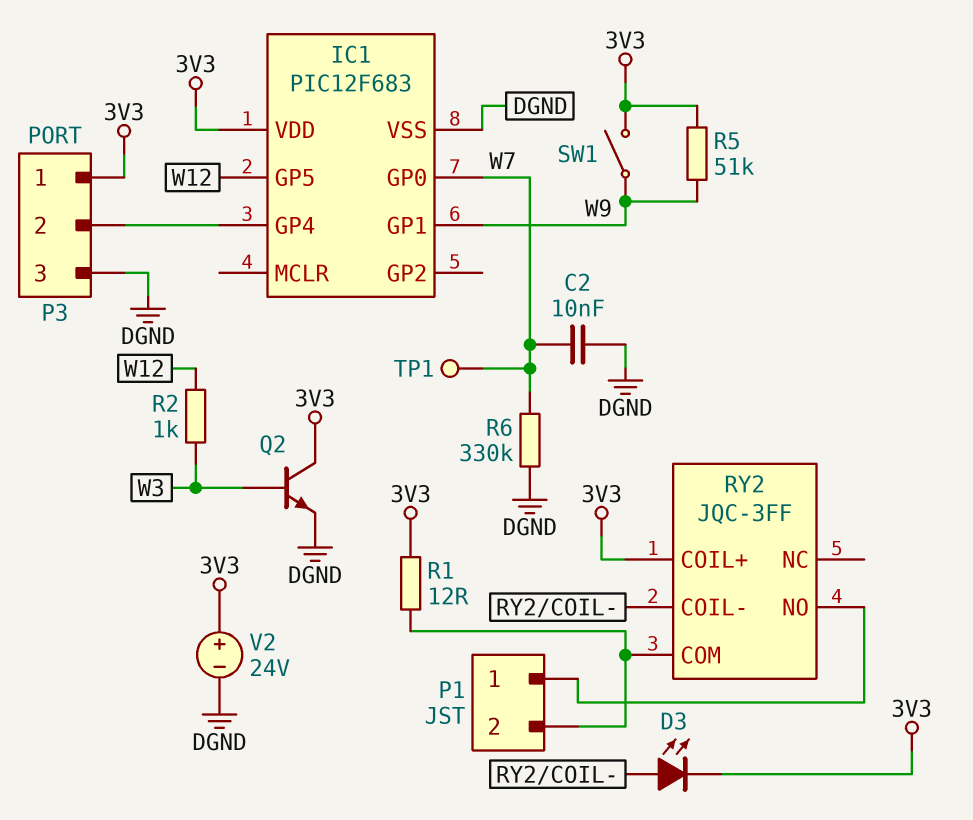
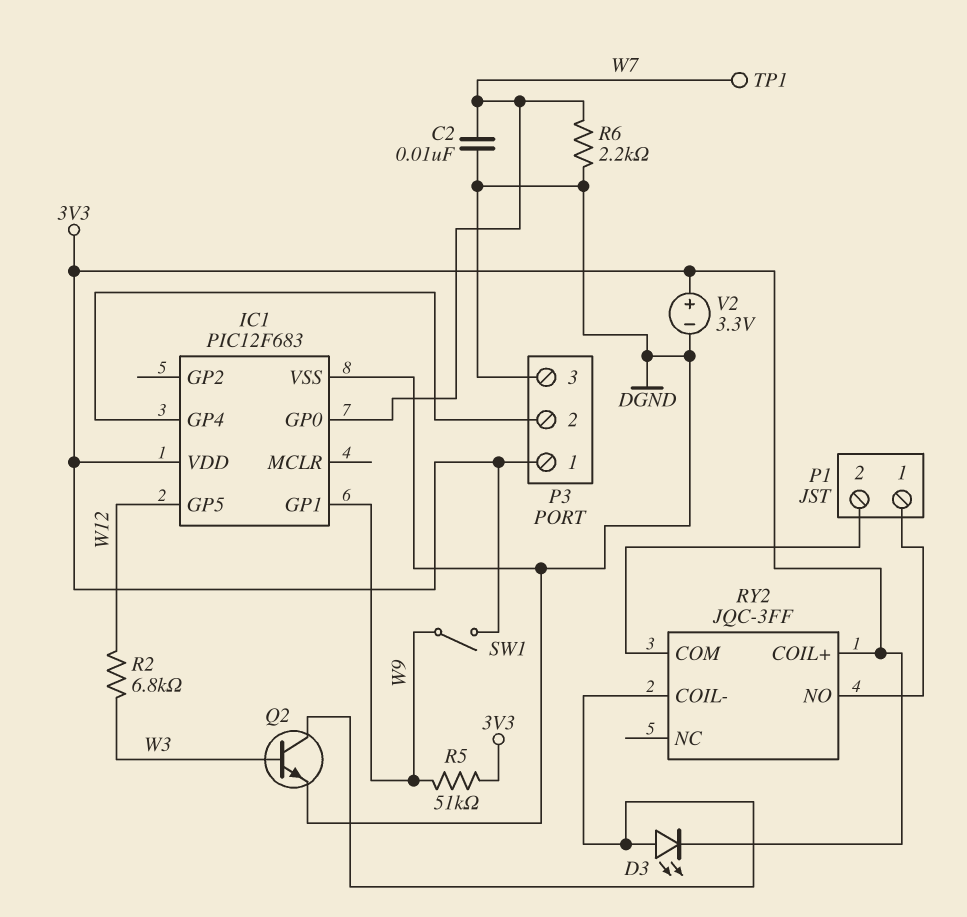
Q2: NPN (B W3, C 3V3, E DGND) -> NPN (B W3, C RY2/COIL-, E DGND)
R1: 12 (3V3, P1/2) -> none
R2: 1k (W3, W12) -> 6.8k (W3, W12)
R6: 330k (DGND, W7) -> 2.2k (DGND, W7)
V2: 24V (plus 3V3, minus DGND) -> 3.3V (plus 3V3, minus DGND)

